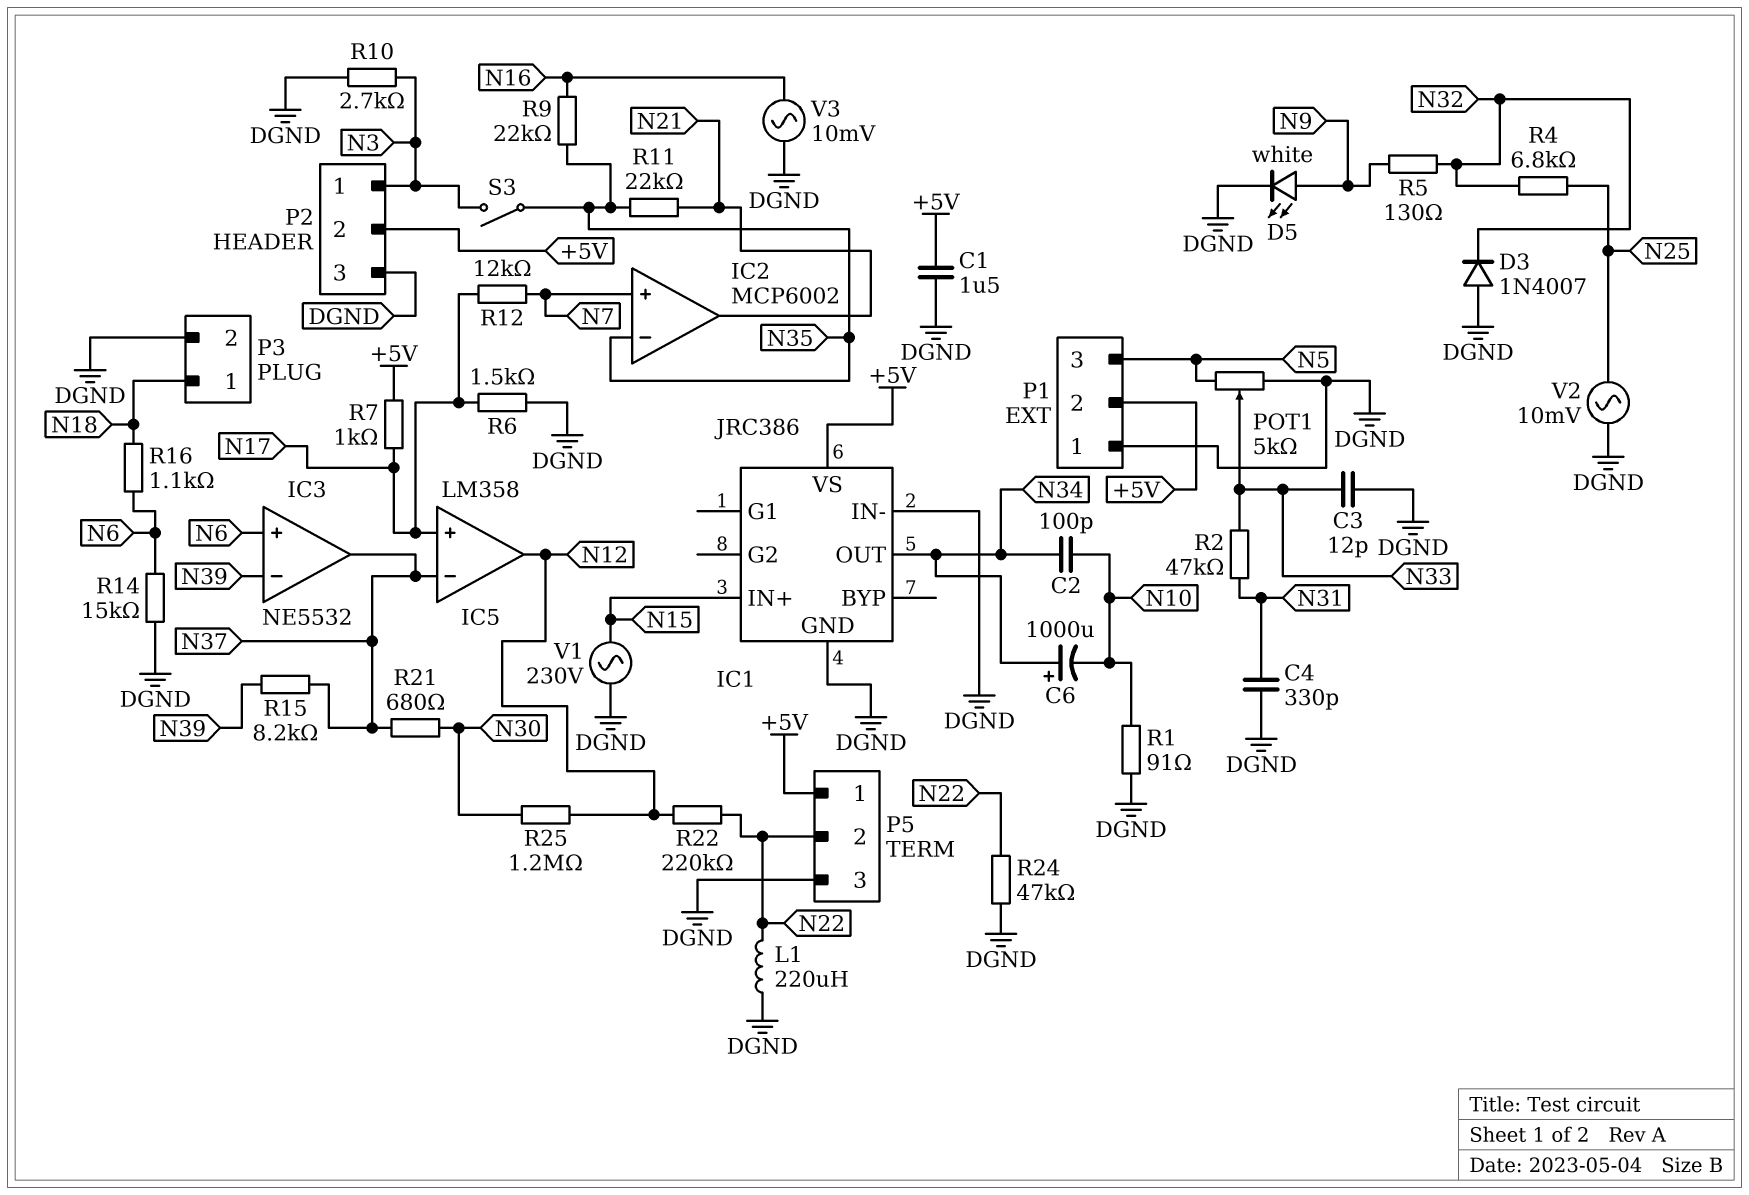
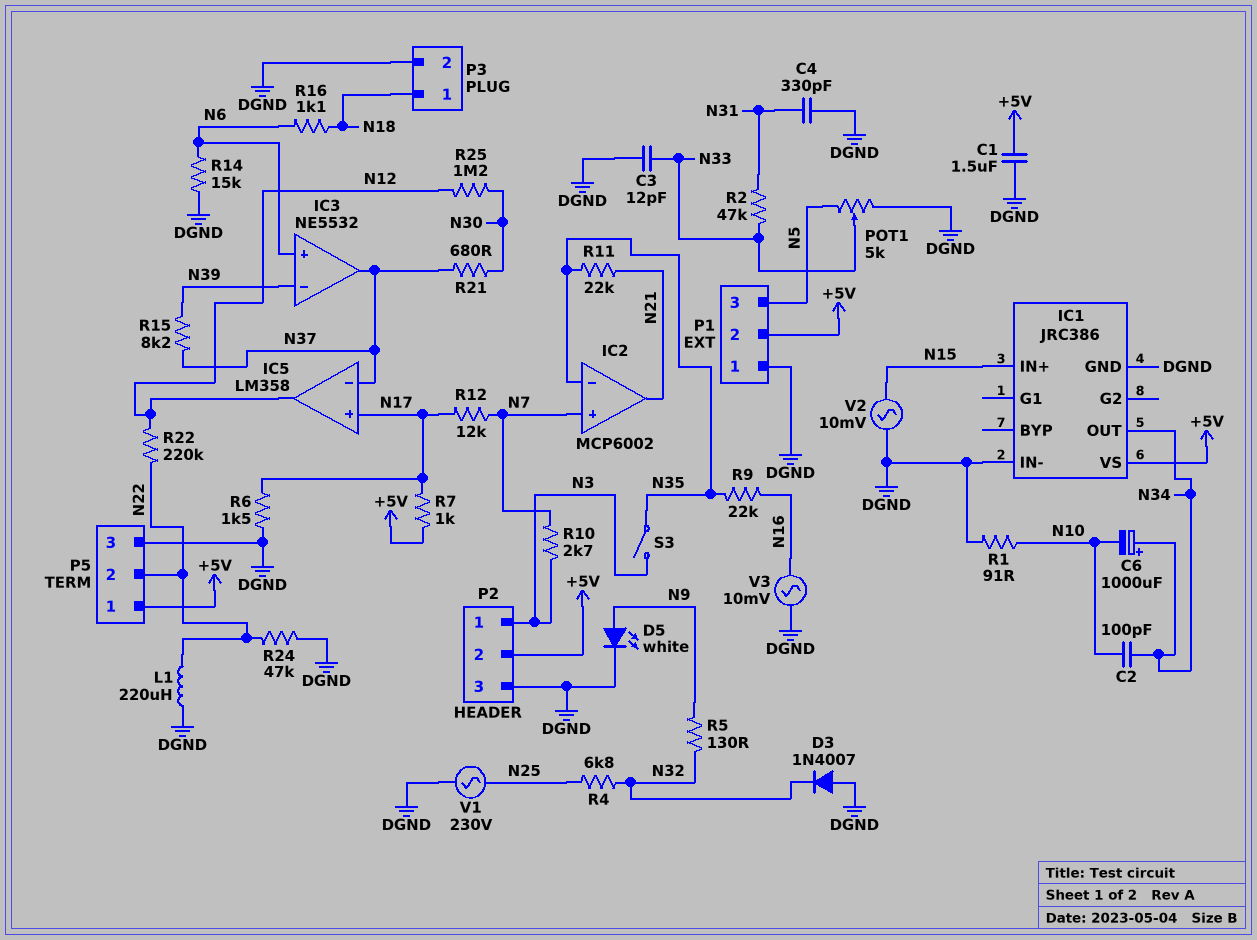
R10: 2.7k (DGND, N3) -> 2.7k (N3, N7)
V1: AC 230V (DGND, N15) -> AC 230V (DGND, N25)
V2: AC 10mV (DGND, N25) -> AC 10mV (DGND, N15)

